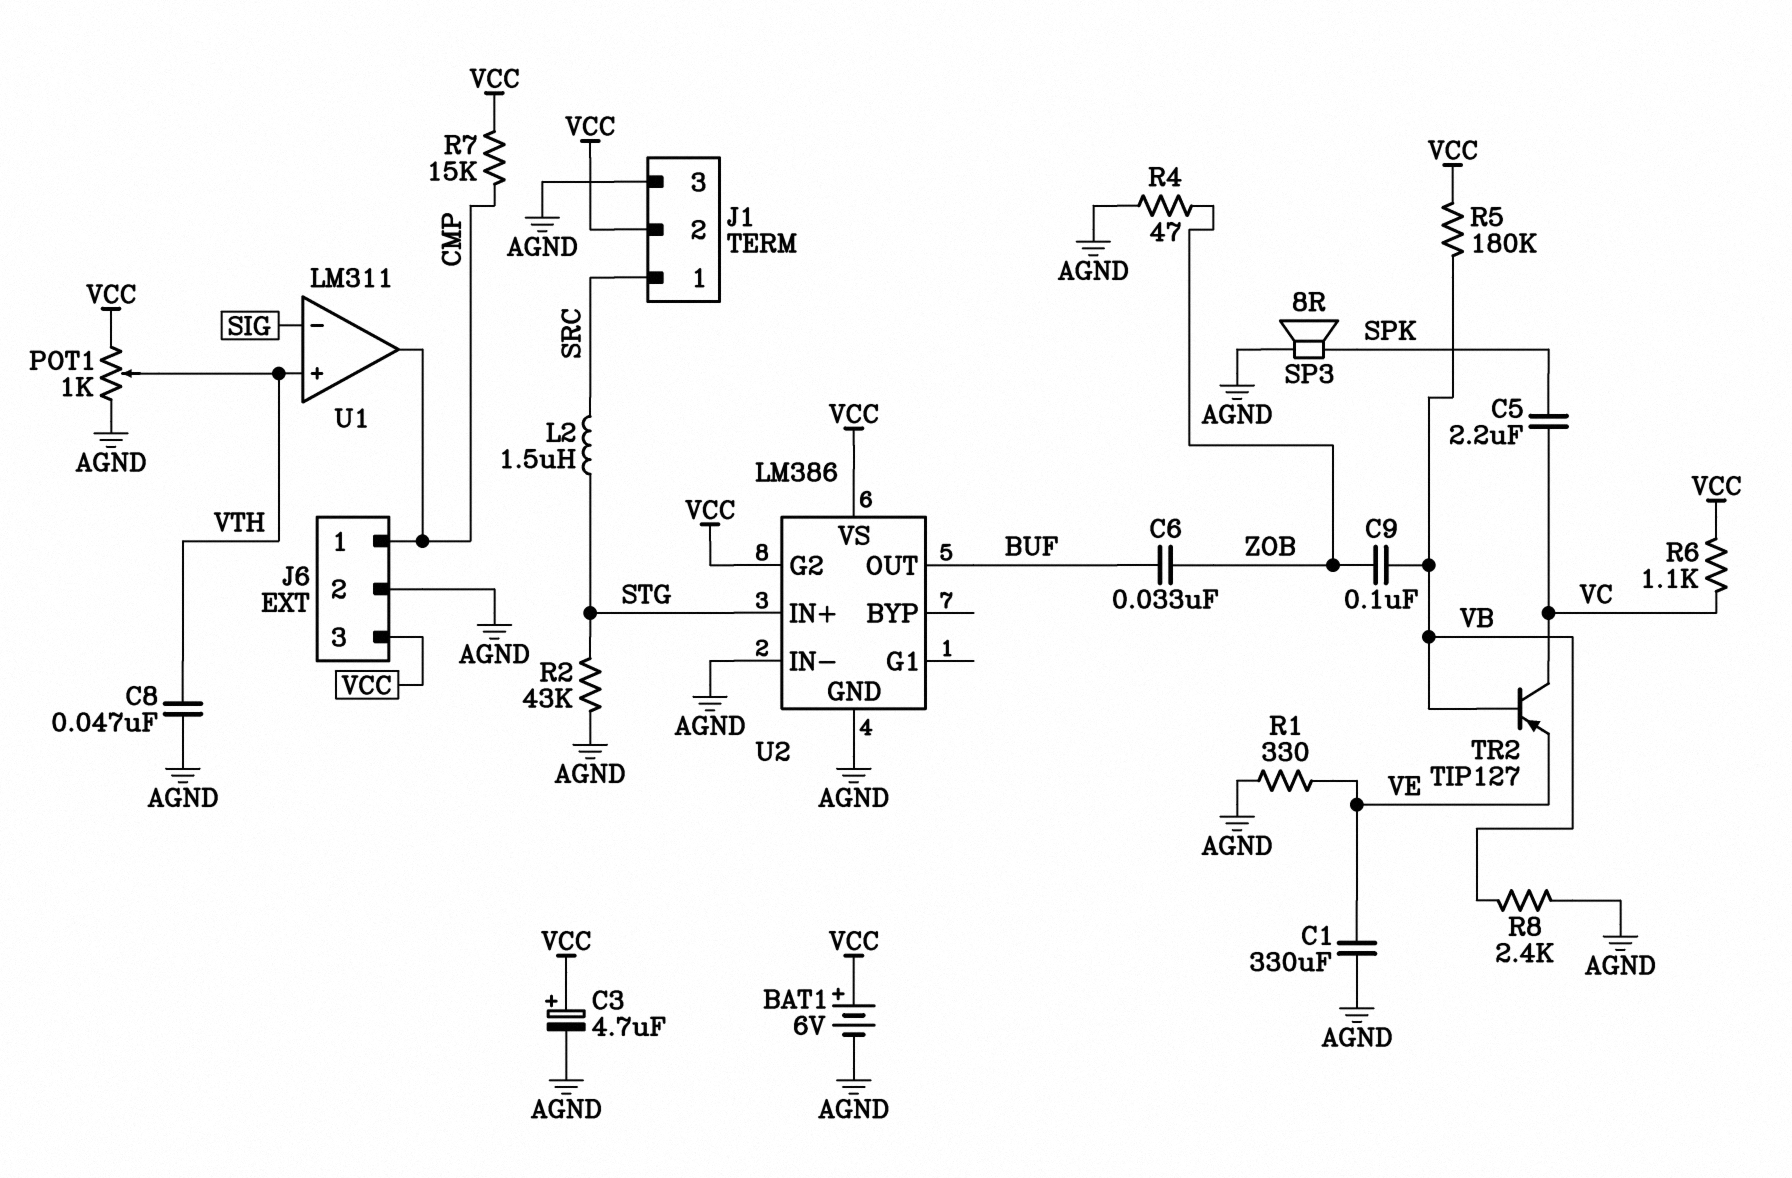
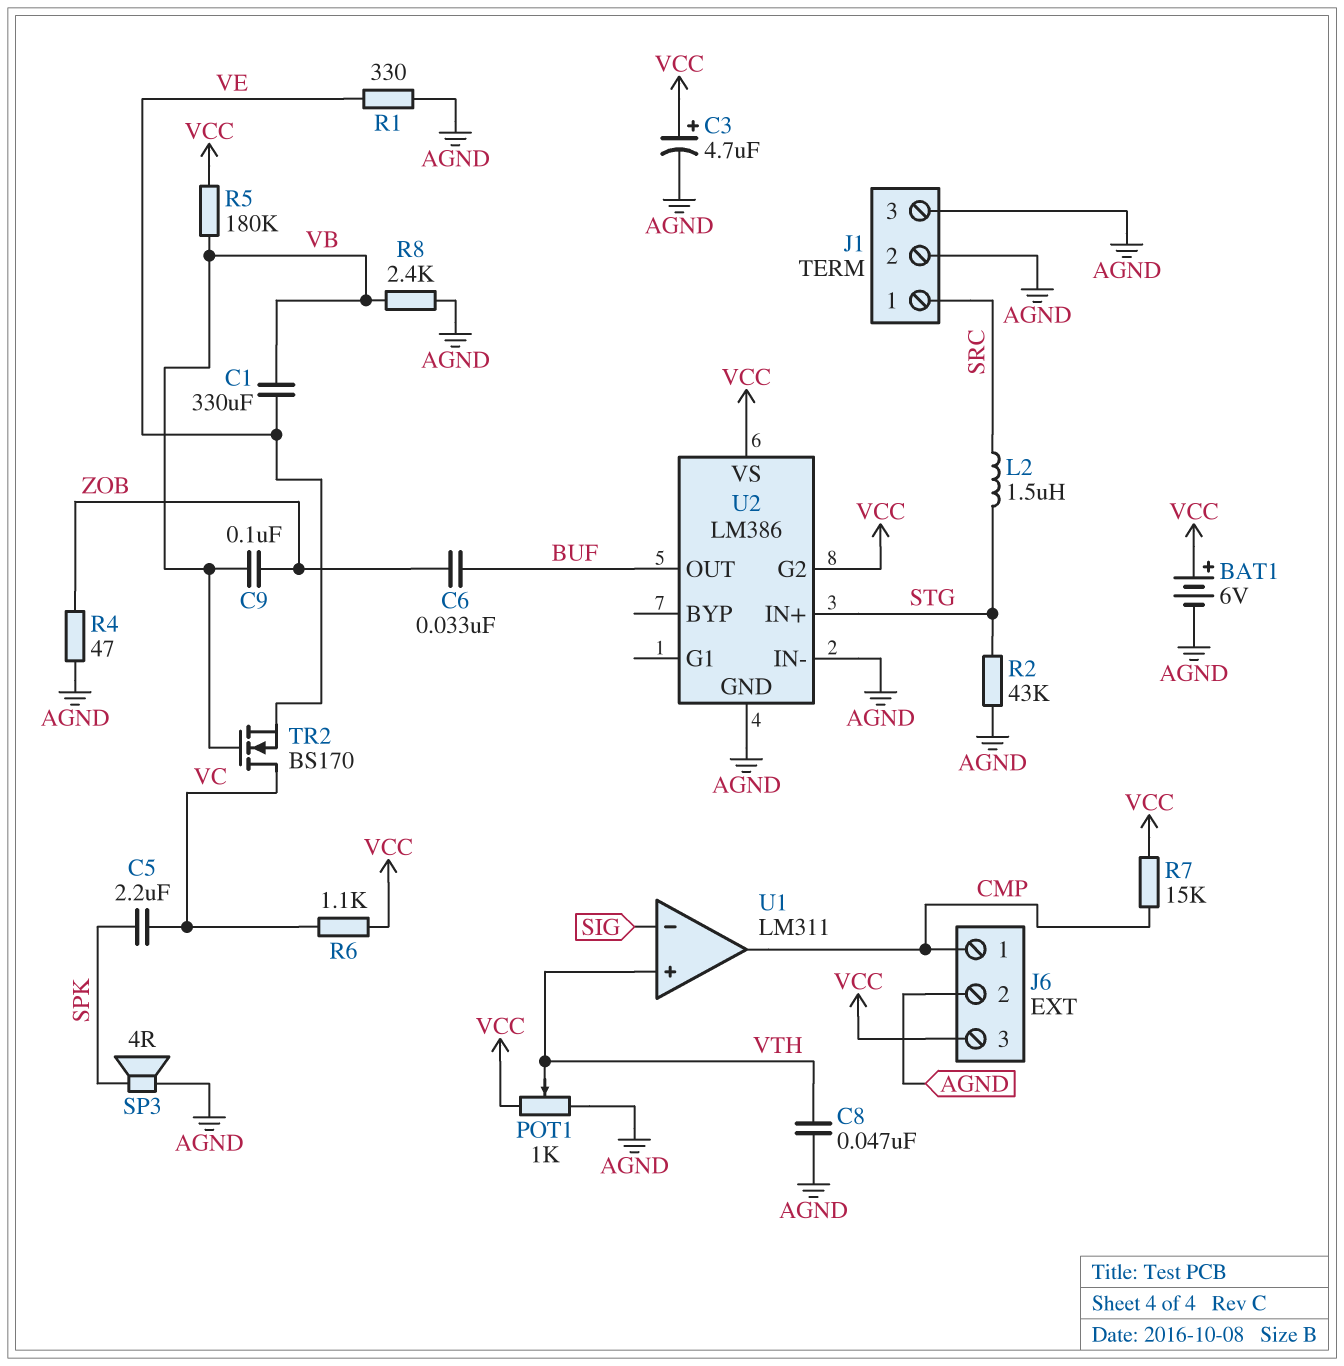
C1: 330uF (AGND, VE) -> 330uF (VB, VE)
J1 pin 2: VCC -> AGND
SP3: speaker 8R (AGND, SPK) -> speaker 4R (AGND, SPK)
TR2: PNP TIP127 (B VB, C VC, E VE) -> NMOS BS170 (G VB, D VC, S VE)

